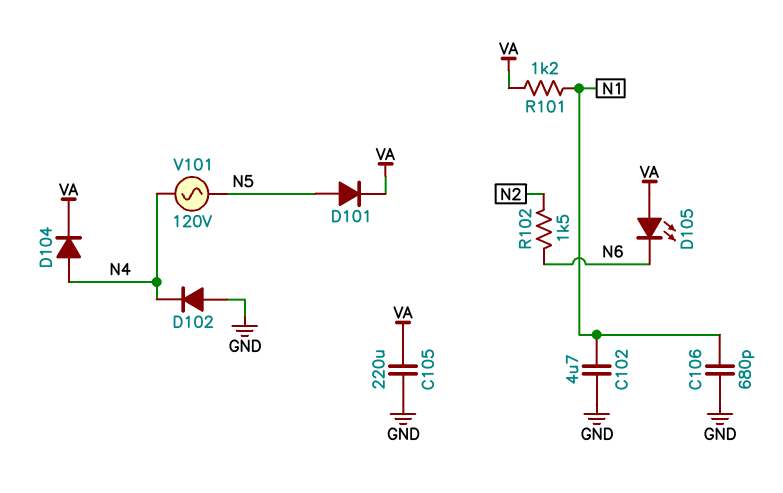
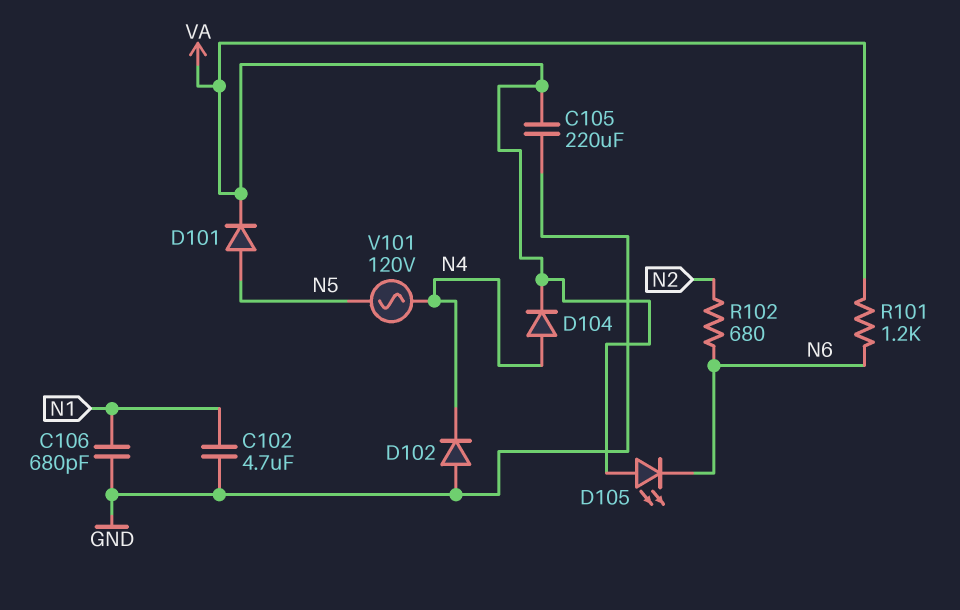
R101: 1.2k (N1, VA) -> 1.2k (N6, VA)
R102: 1.5k (N2, N6) -> 680 (N2, N6)

